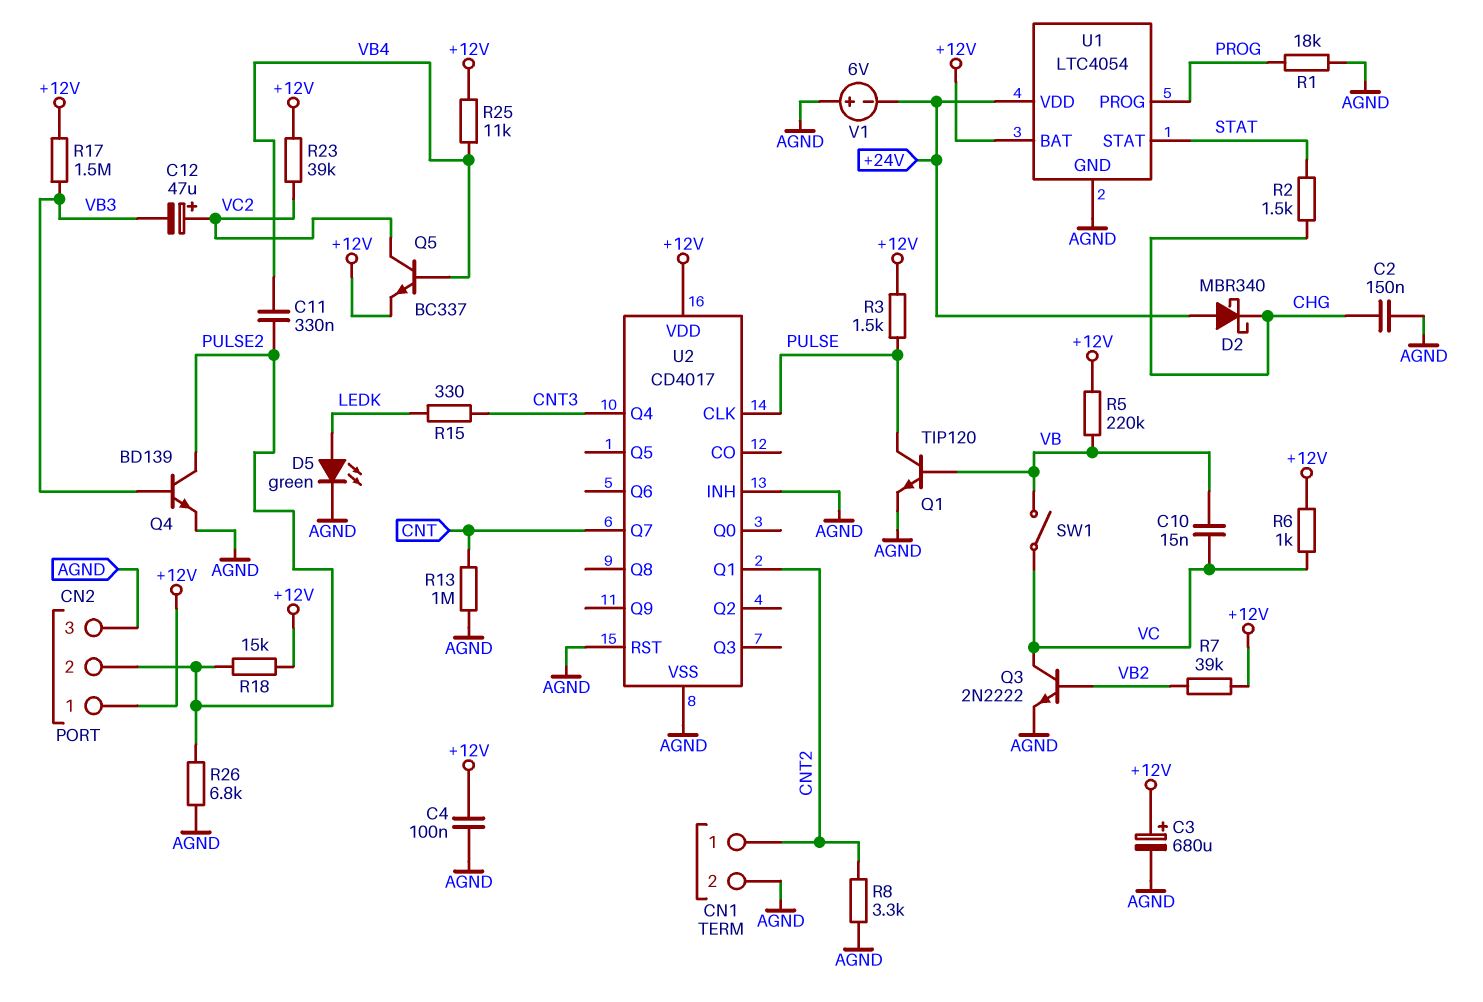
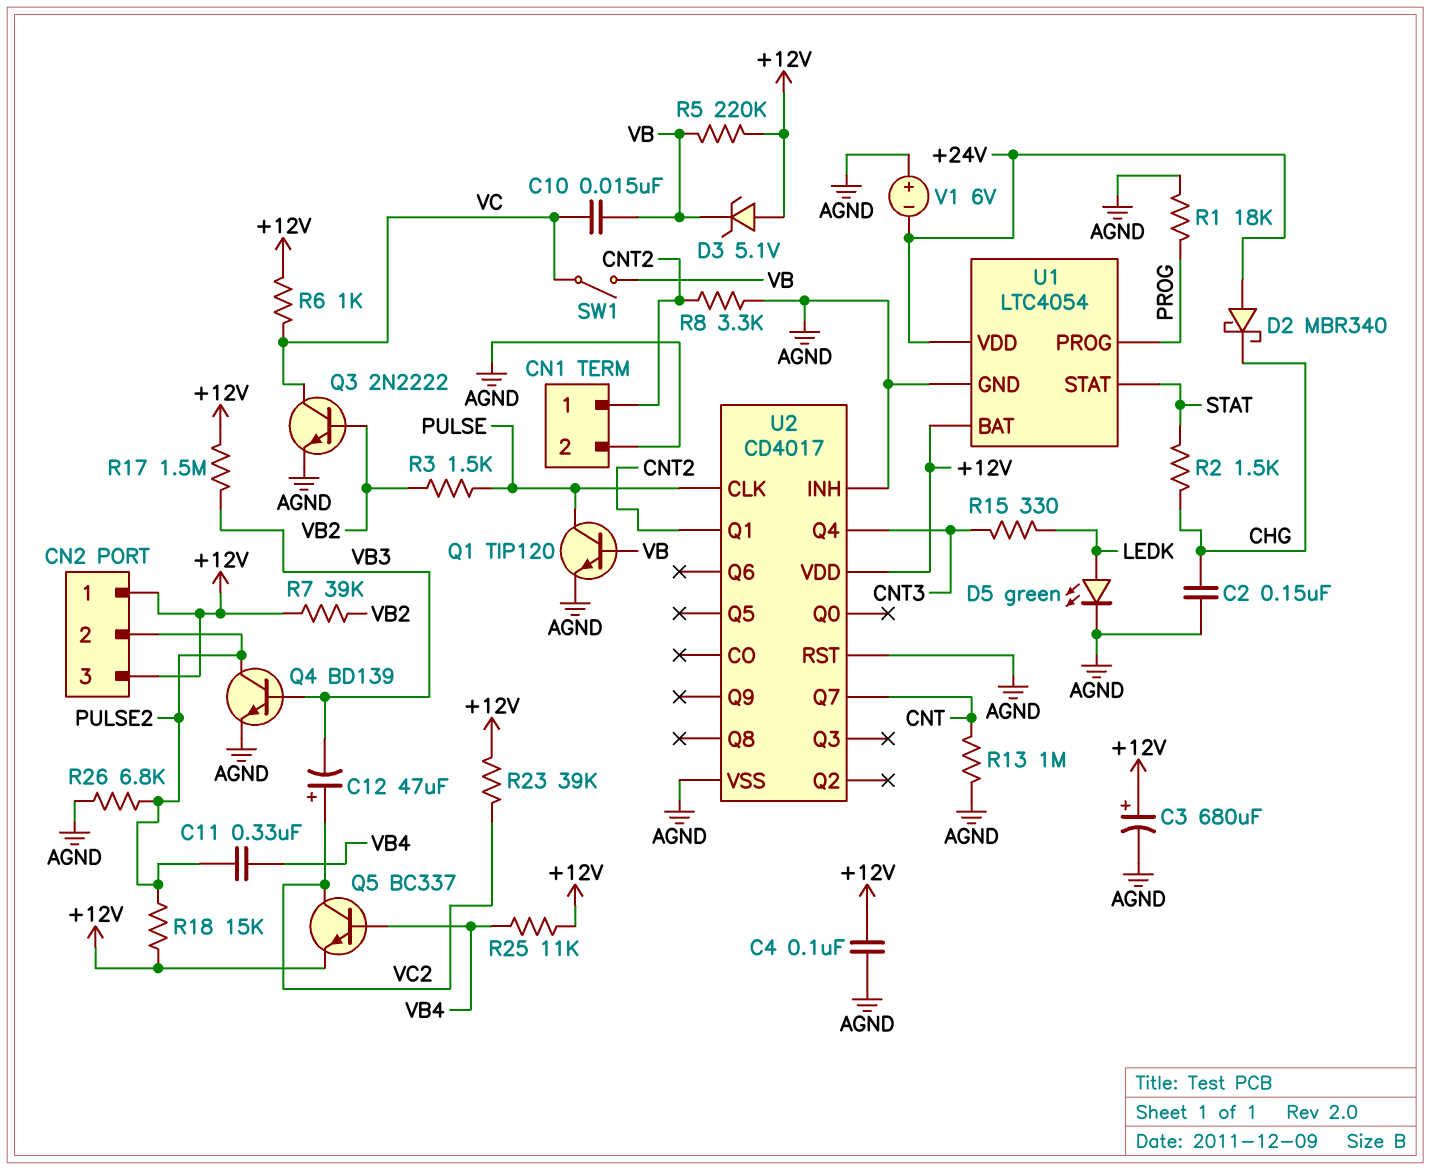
CN2 pin 3: AGND -> +12V
D3: none -> zener 5.1V (A +12V, K VB)
R3: 1.5k (+12V, PULSE) -> 1.5k (PULSE, VB2)

